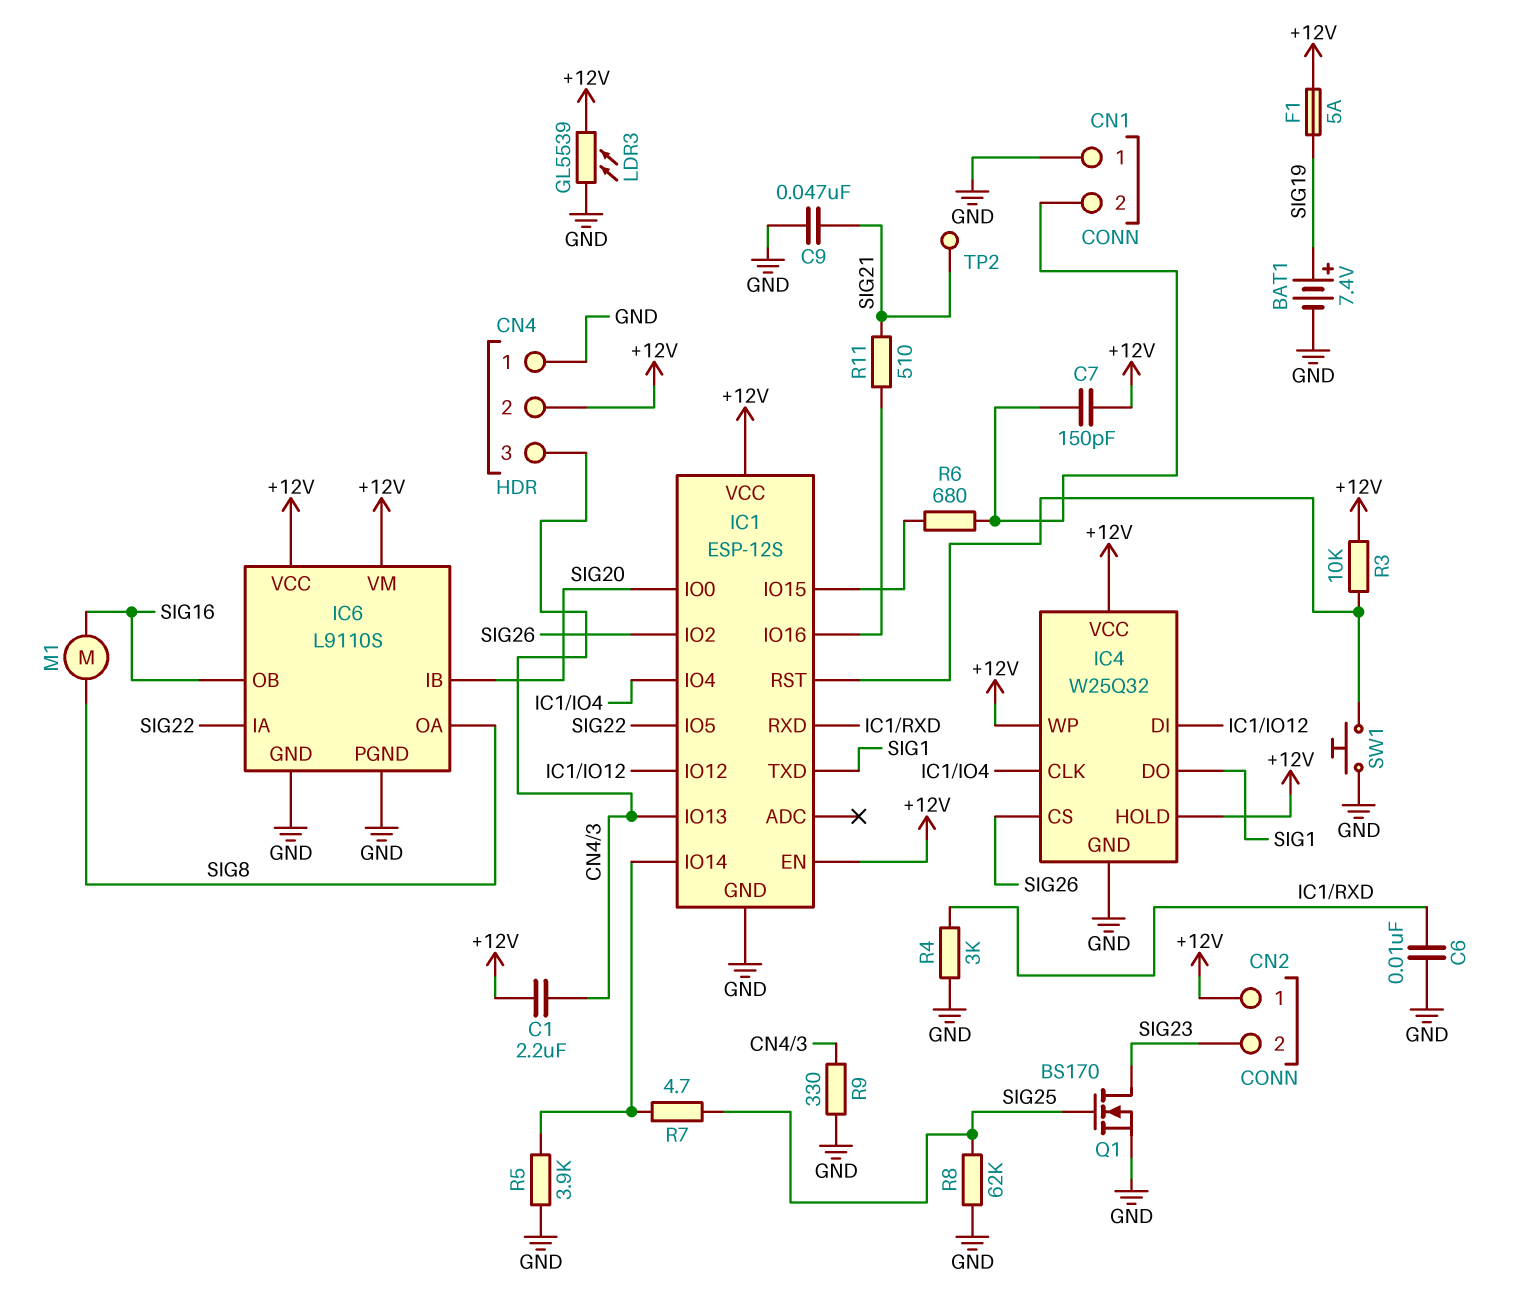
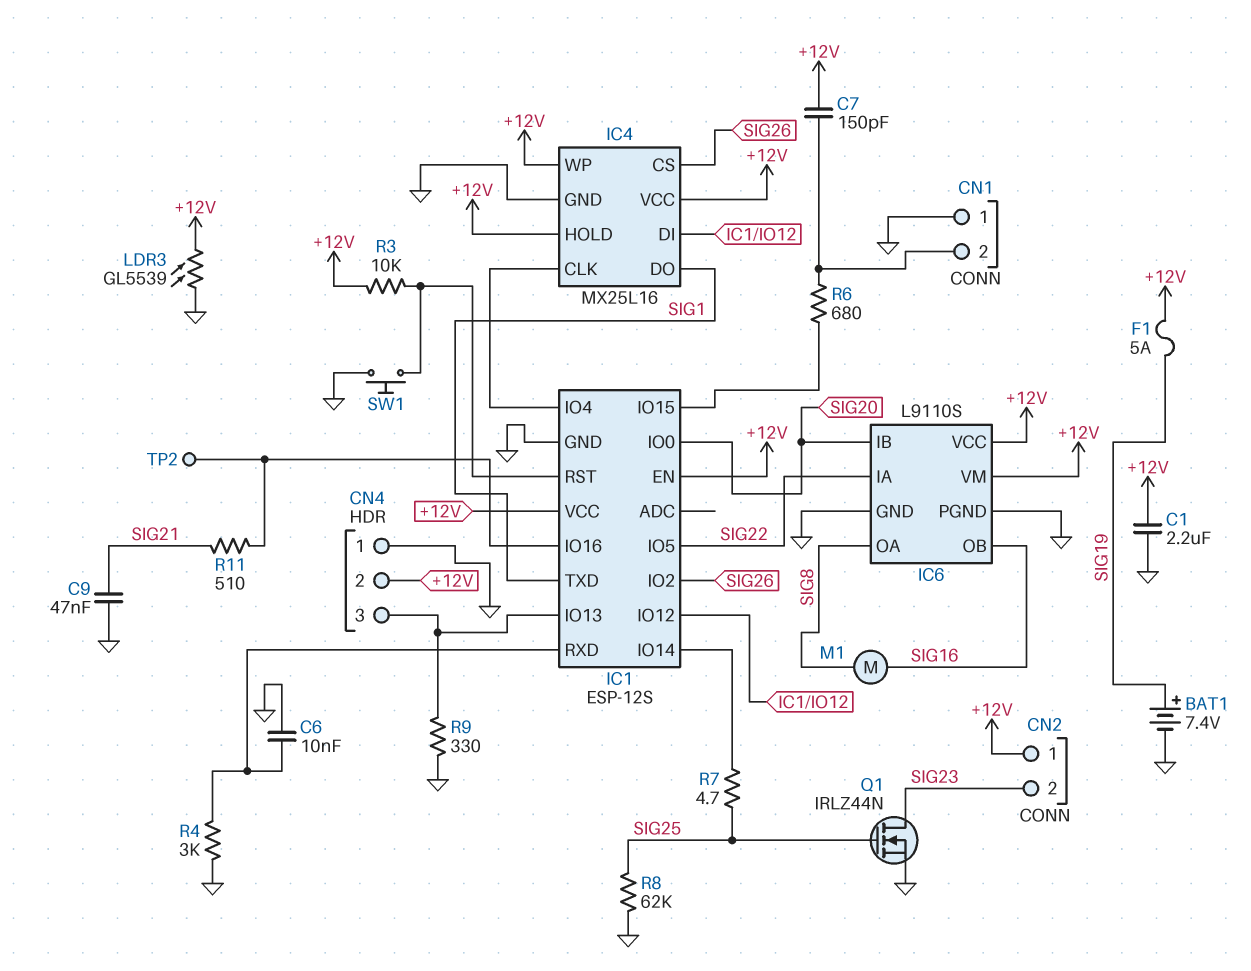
C1: 2.2uF (+12V, CN4/3) -> 2.2uF (+12V, GND)
IC4: W25Q32 -> MX25L16
Q1: NMOS BS170 (G SIG25, D SIG23, S GND) -> NMOS IRLZ44N (G SIG25, D SIG23, S GND)
R5: 3.9k (GND, IC1/IO14) -> none
TP2: test point (SIG21) -> test point (IC1/IO16)

